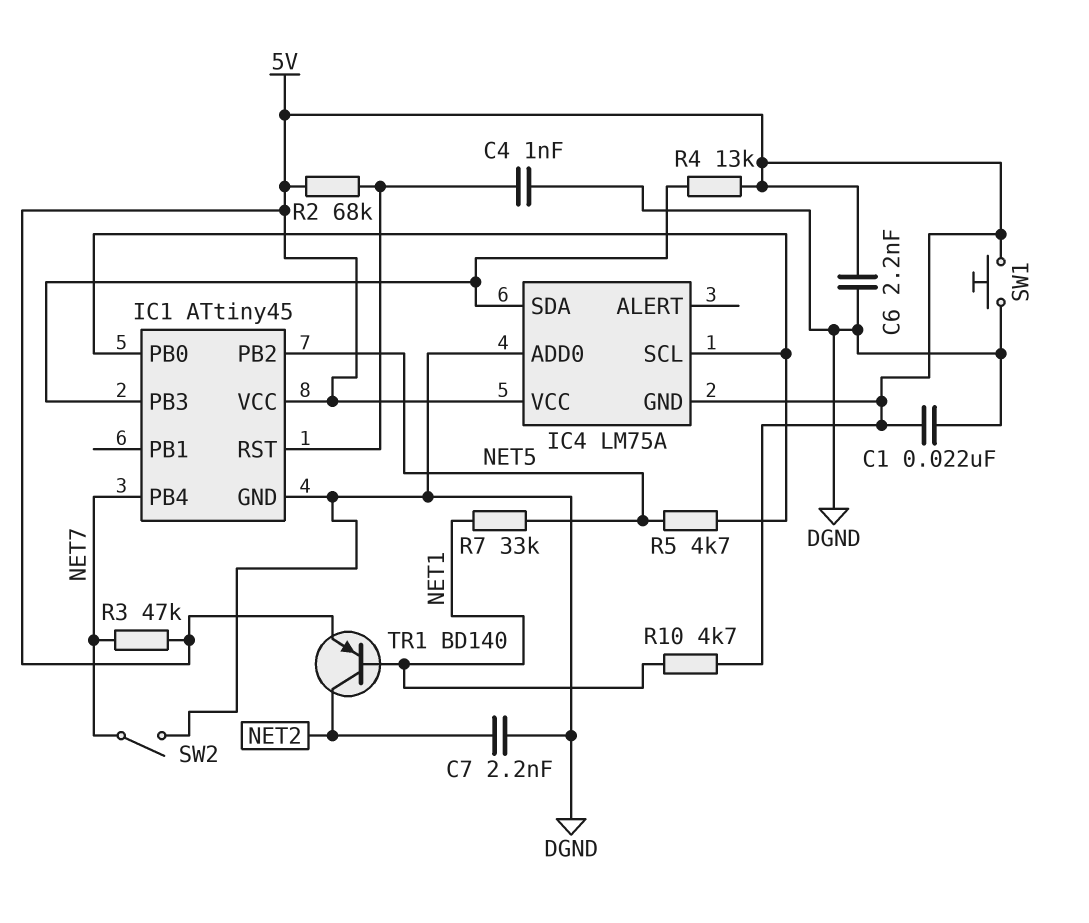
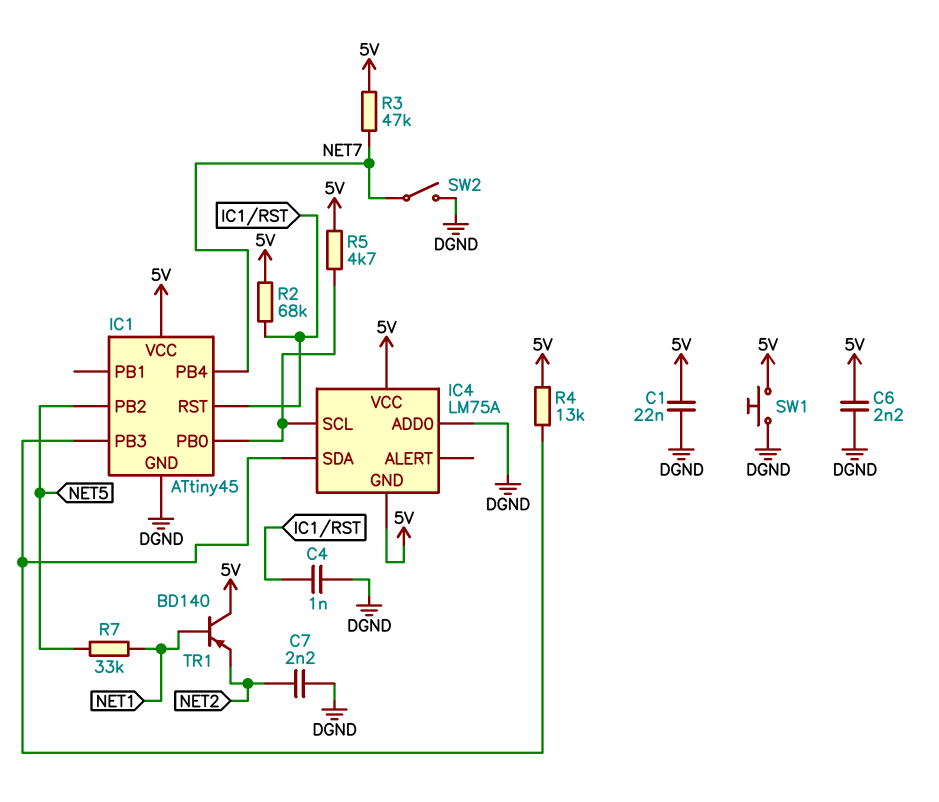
R5: 4.7k (IC1/PB0, NET5) -> 4.7k (5V, IC1/PB0)
R10: 4.7k (5V, NET1) -> none
TR1: PNP BD140 (B NET1, C NET2, E 5V) -> PNP BD140 (B NET1, C 5V, E NET2)

